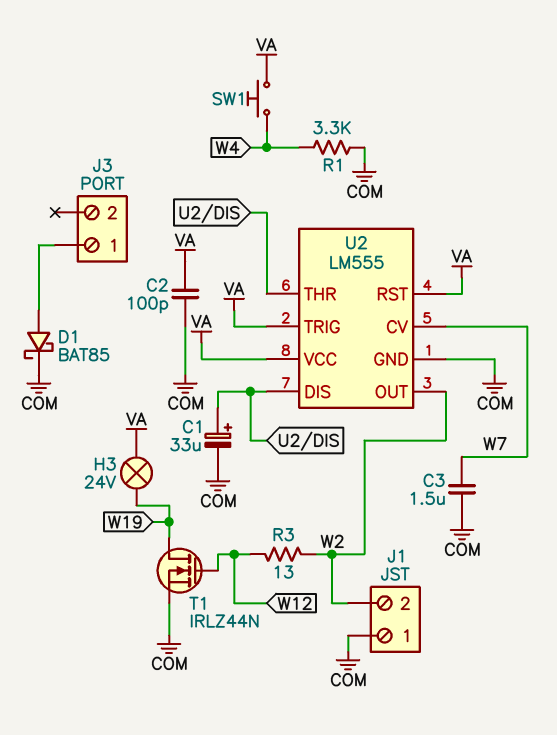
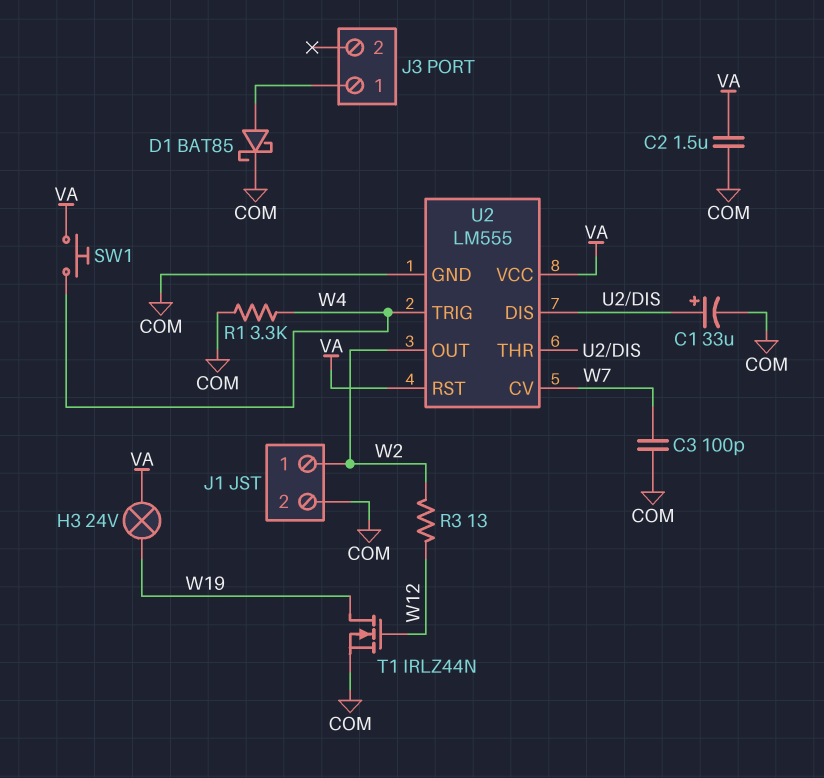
C2: 100pF (COM, VA) -> 1.5uF (COM, VA)
C3: 1.5uF (COM, W7) -> 100pF (COM, W7)
J1 pin 1: COM -> W2
J1 pin 2: W2 -> COM
U2 pin TRIG: VA -> W4

